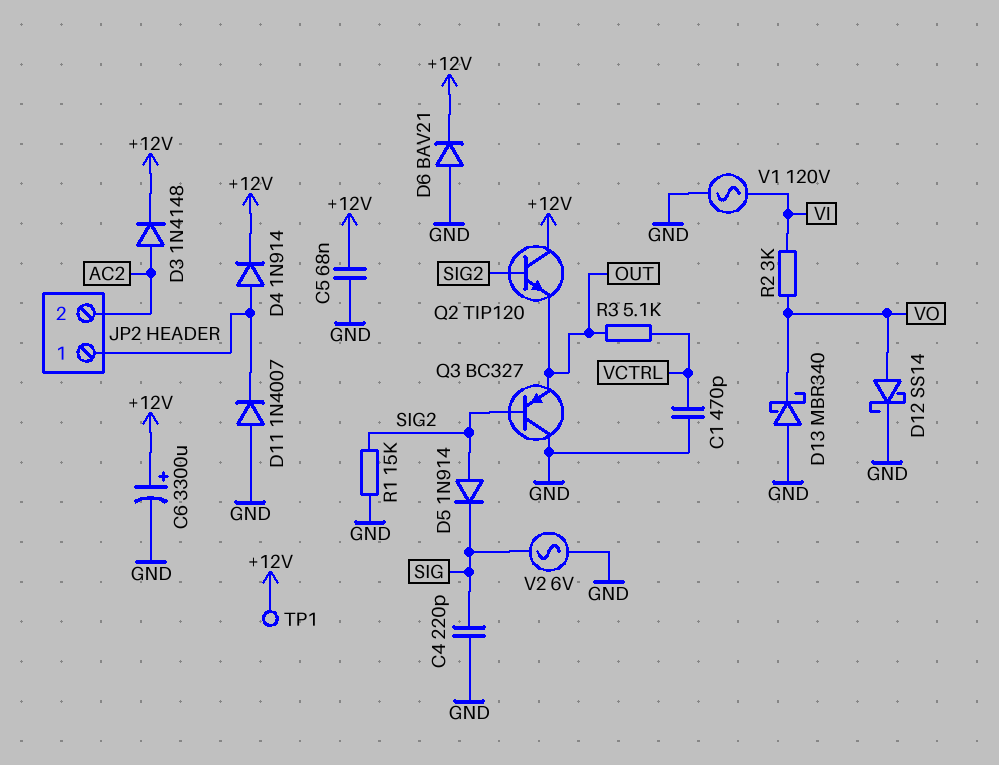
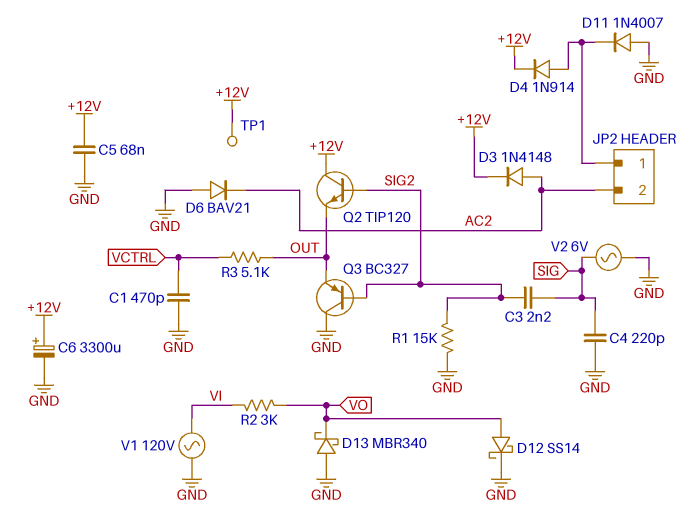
C3: none -> 2.2nF (SIG, SIG2)
D5: diode 1N914 (A SIG2, K SIG) -> none
D6: diode BAV21 (A GND, K +12V) -> diode BAV21 (A GND, K AC2)

